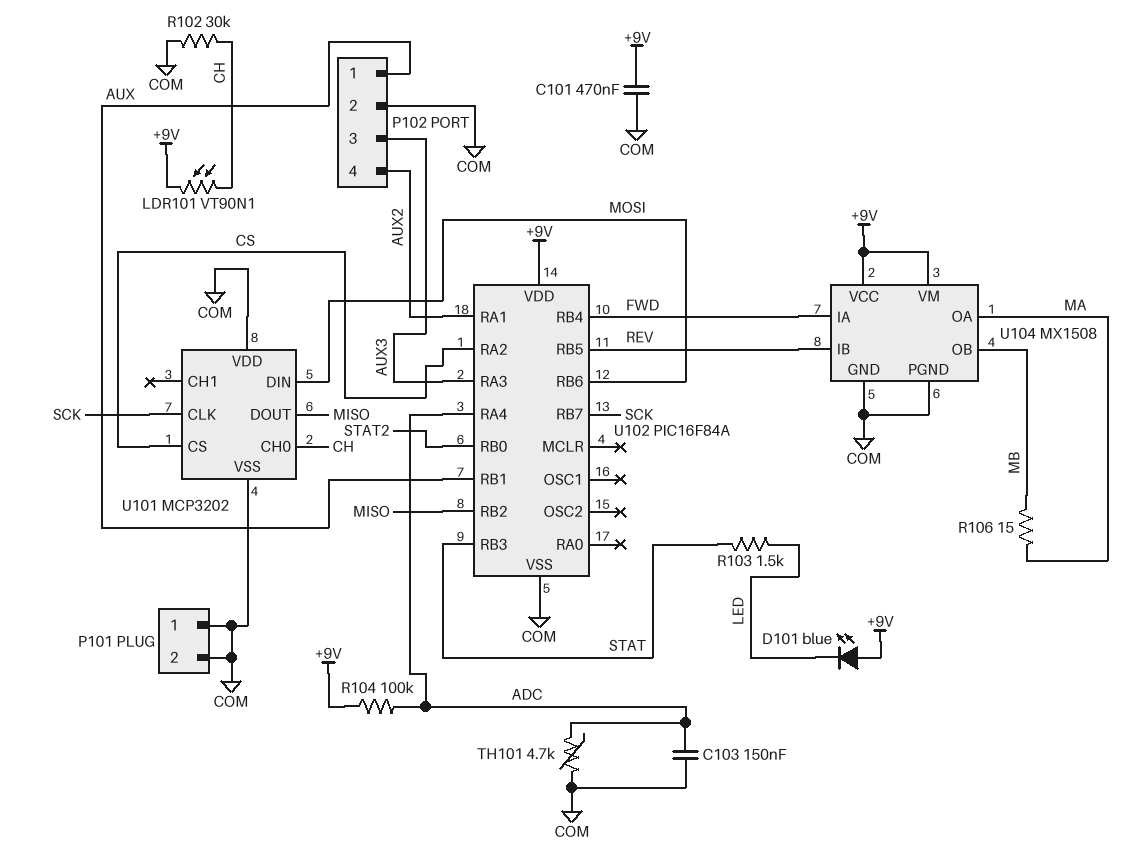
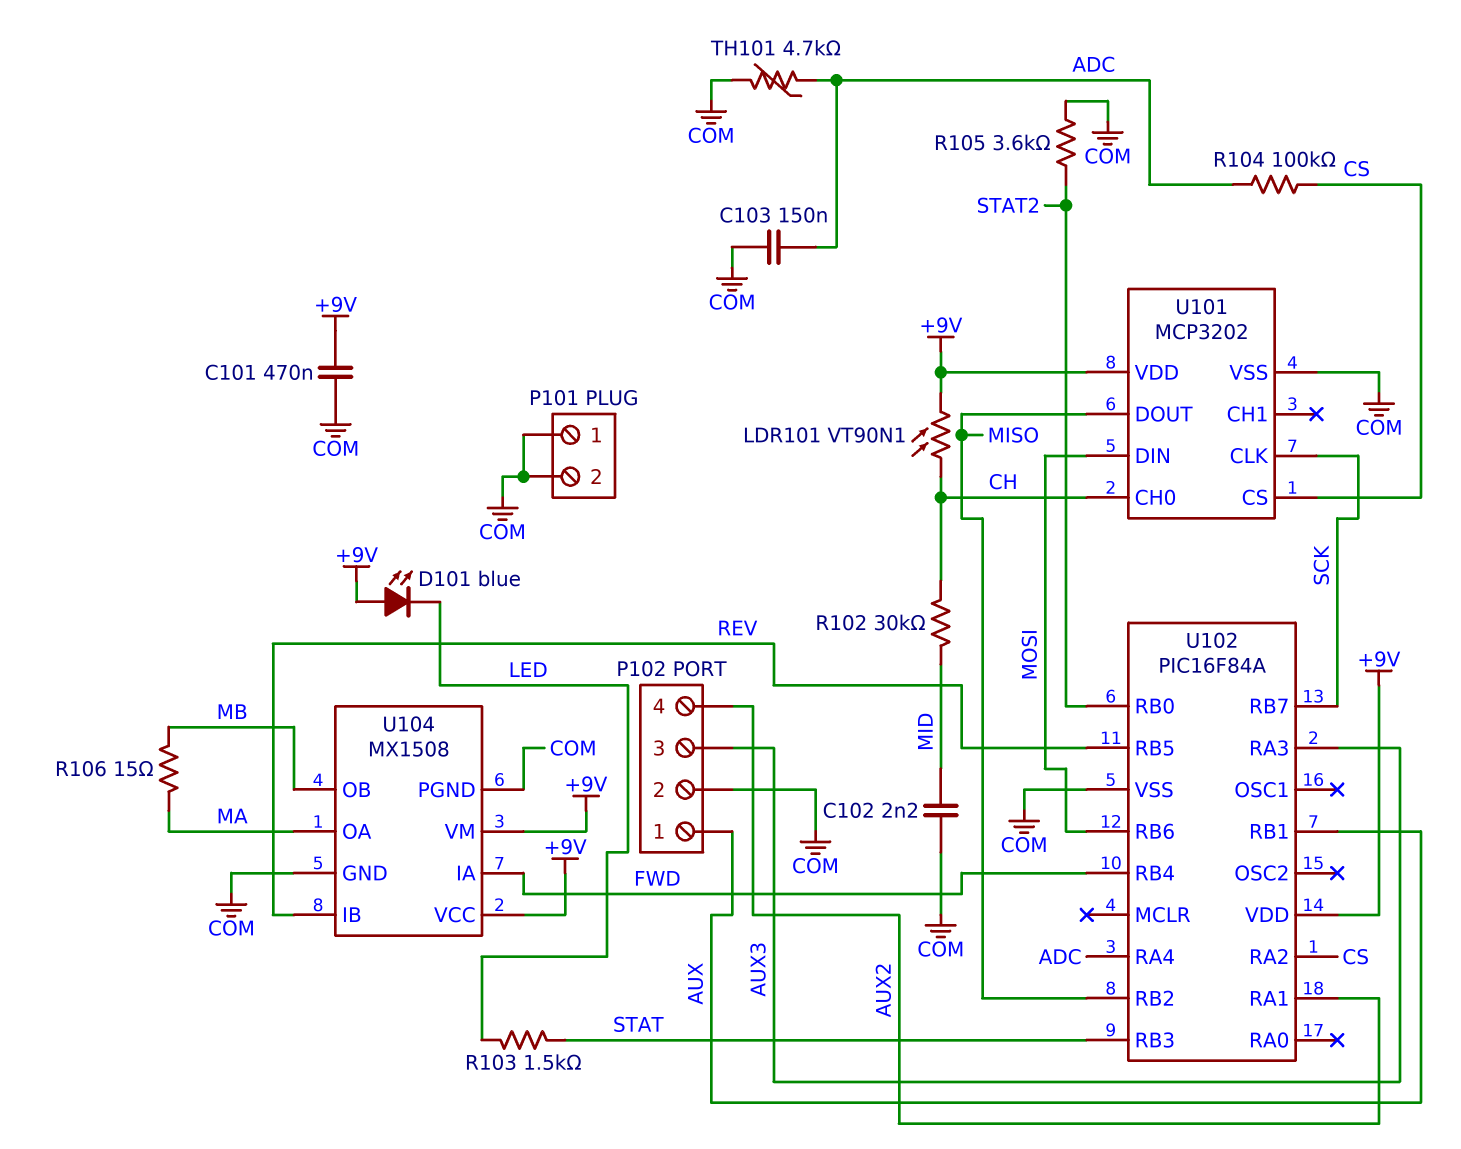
C102: none -> 2.2nF (COM, MID)
R102: 30k (CH, COM) -> 30k (CH, MID)
R104: 100k (+9V, ADC) -> 100k (ADC, CS)
R105: none -> 3.6k (COM, STAT2)
U101 pin VDD: COM -> +9V

